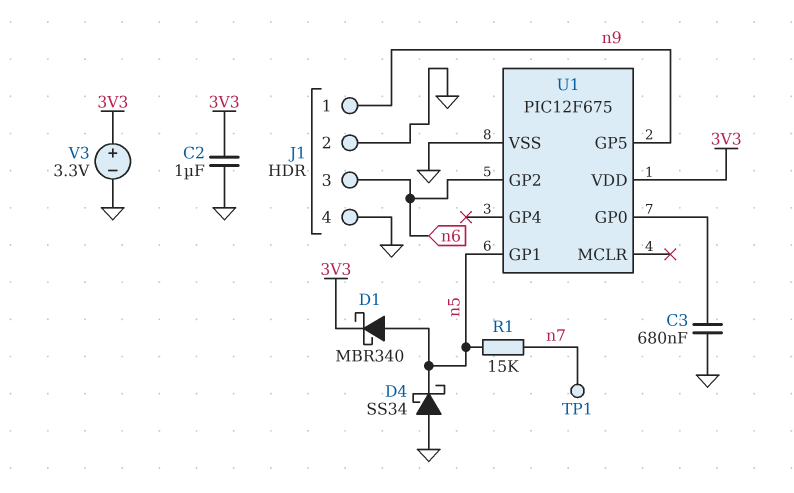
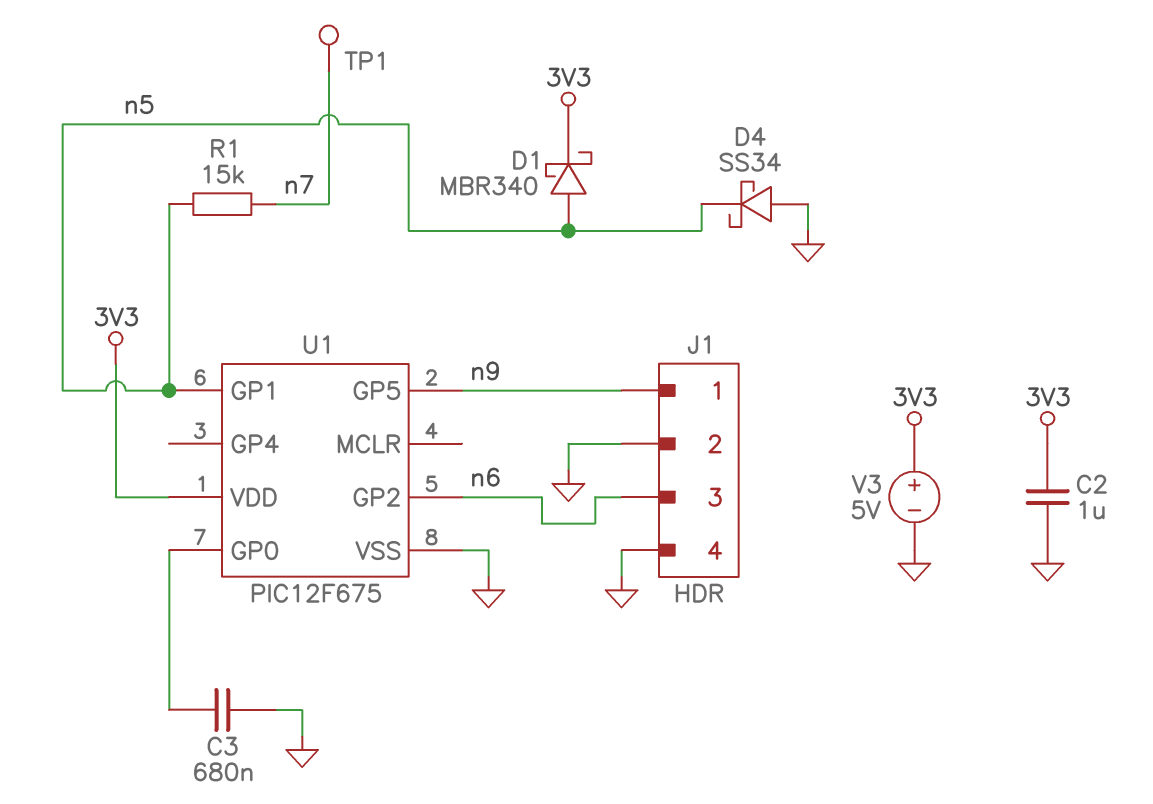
V3: 3.3V (plus 3V3, minus GND) -> 5V (plus 3V3, minus GND)

